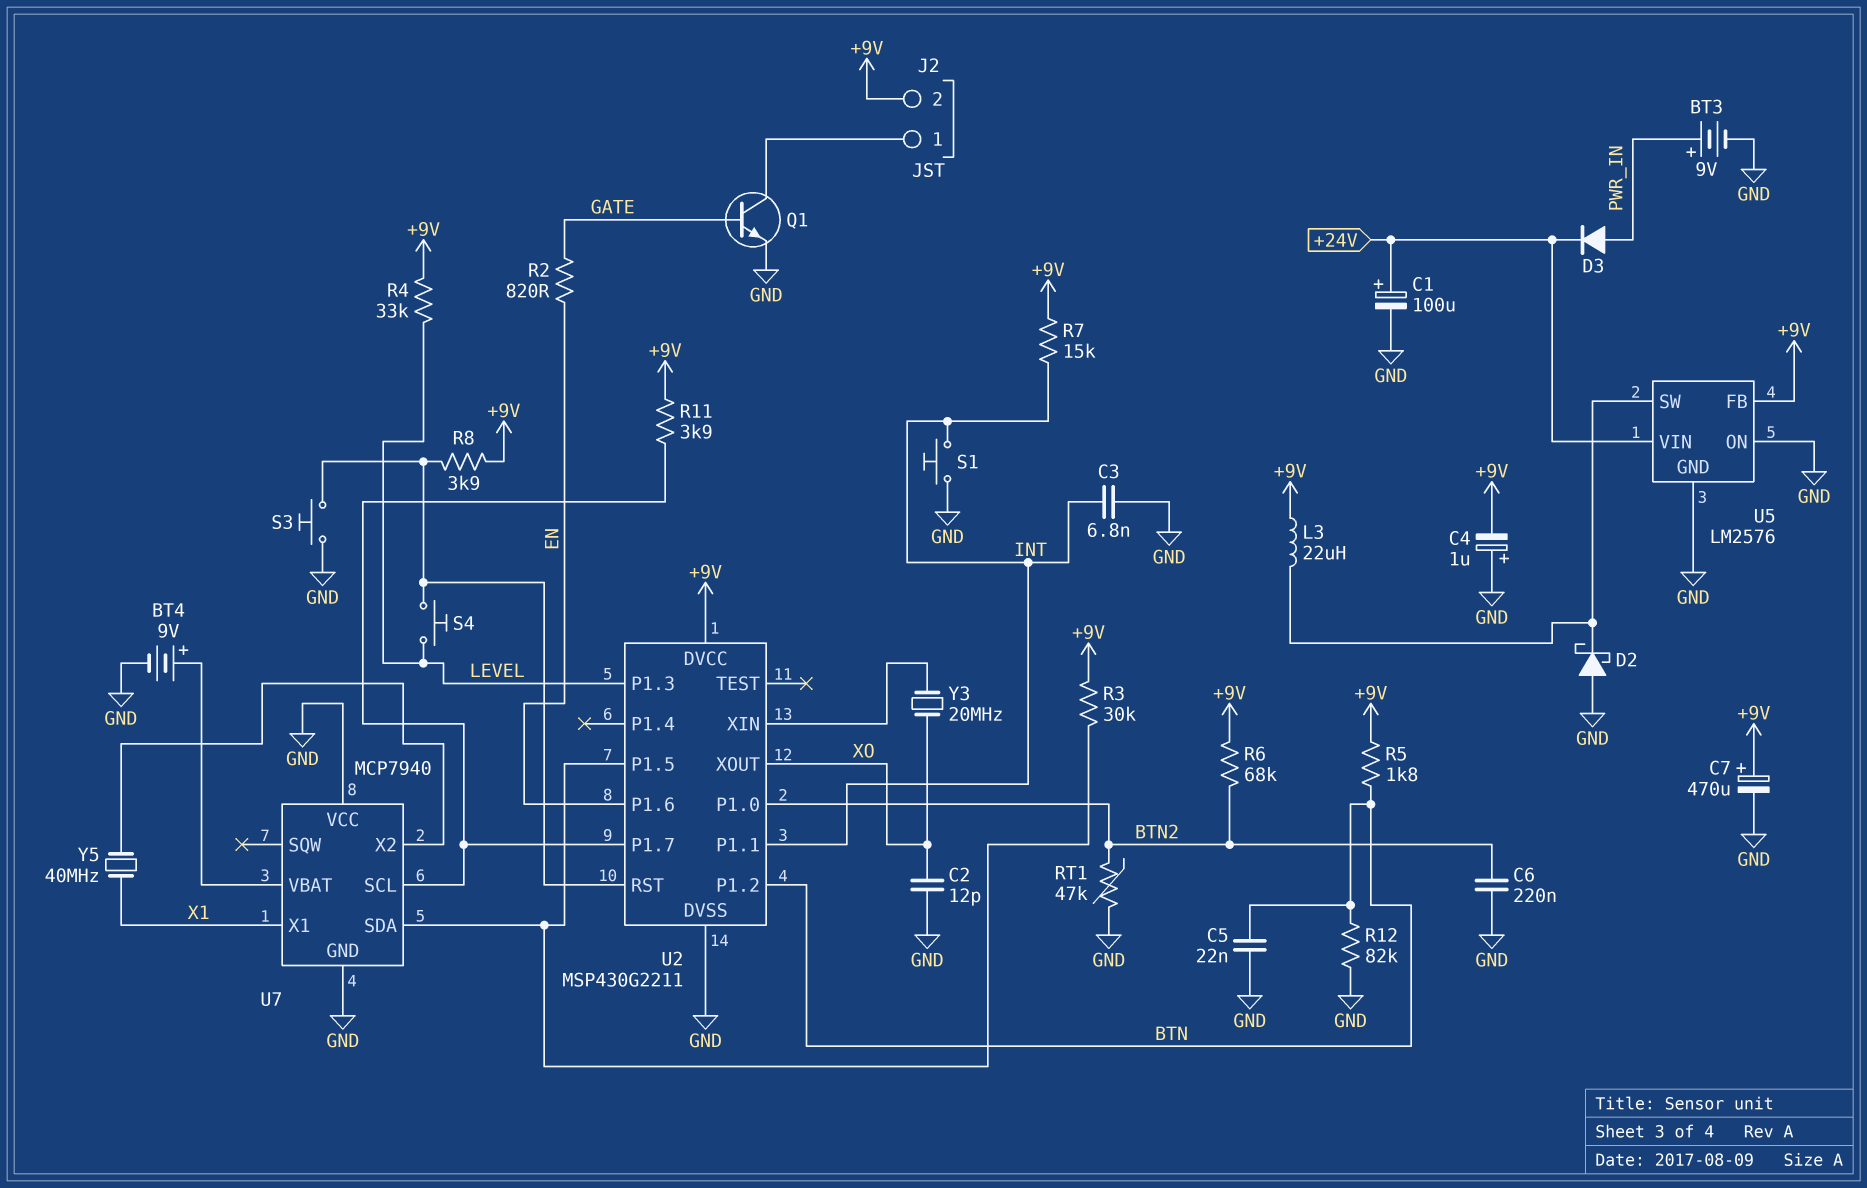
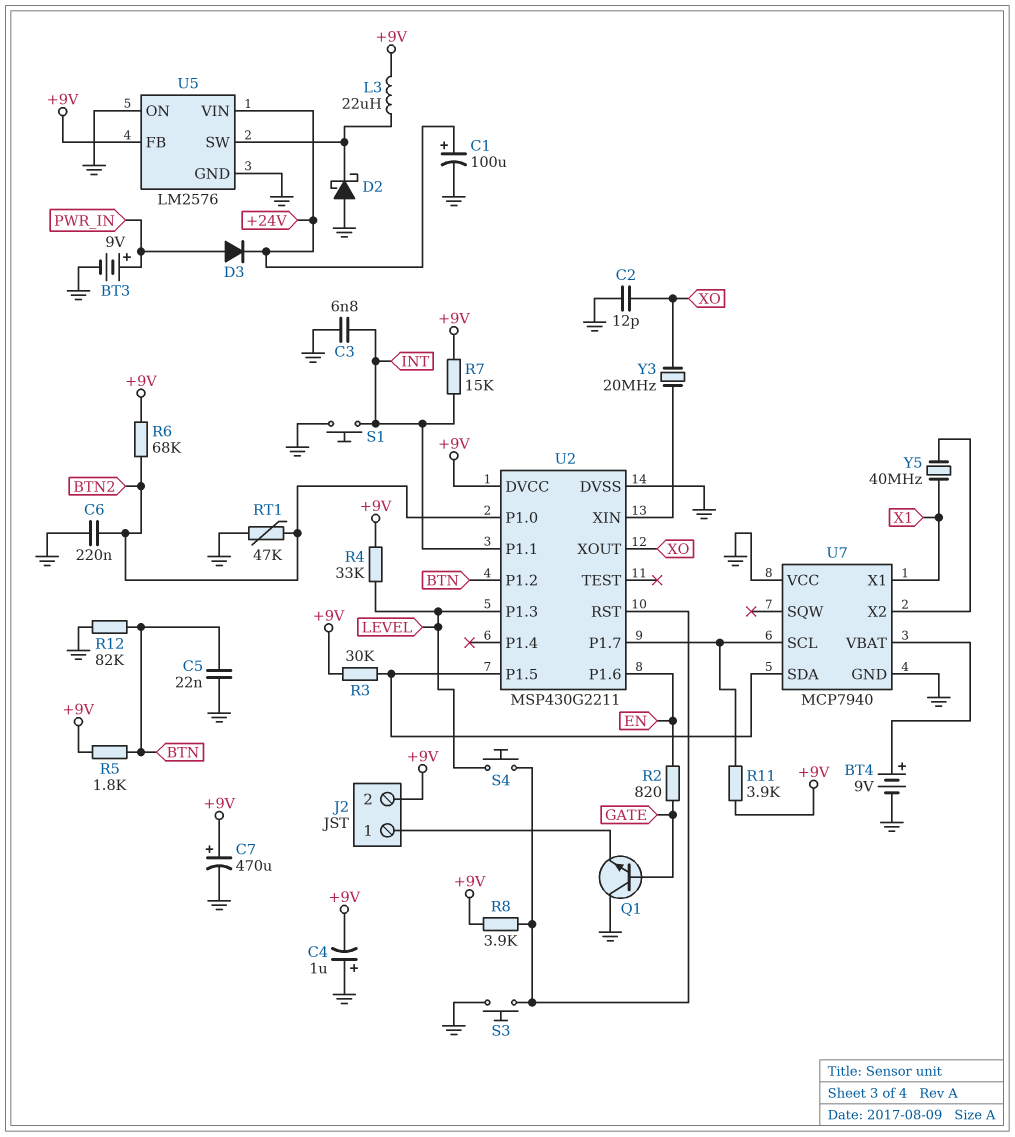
Q1: NPN (B GATE, C J2/1, E GND) -> NPN (B GATE, C GND, E J2/1)

